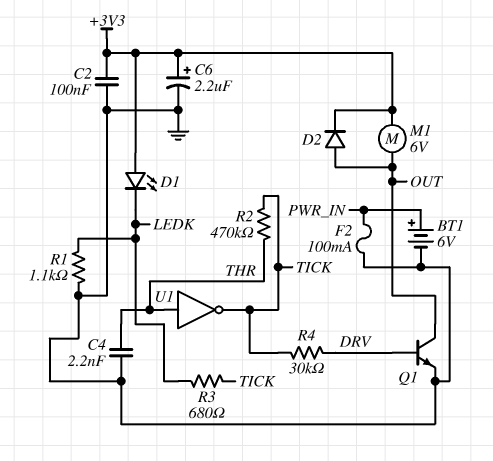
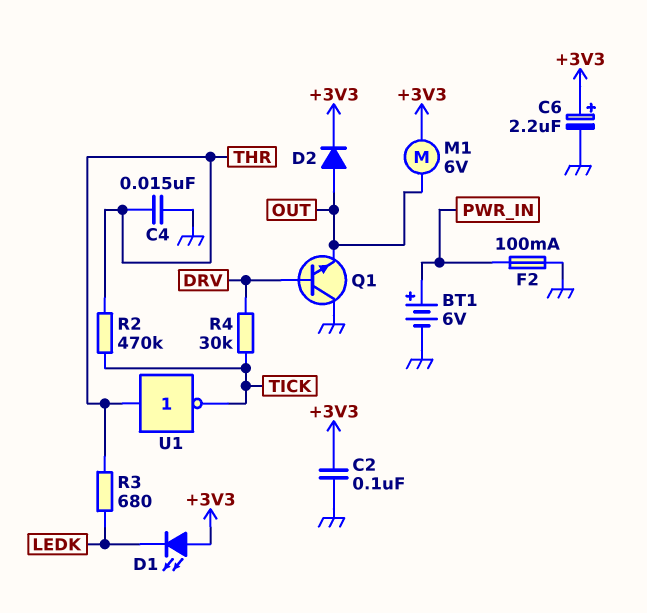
C4: 2.2nF (GND, THR) -> 15nF (GND, THR)
Q1: NPN (B DRV, C OUT, E GND) -> NPN (B DRV, C GND, E OUT)
R1: 1.1k (GND, LEDK) -> none
R3: 680 (LEDK, TICK) -> 680 (LEDK, THR)

